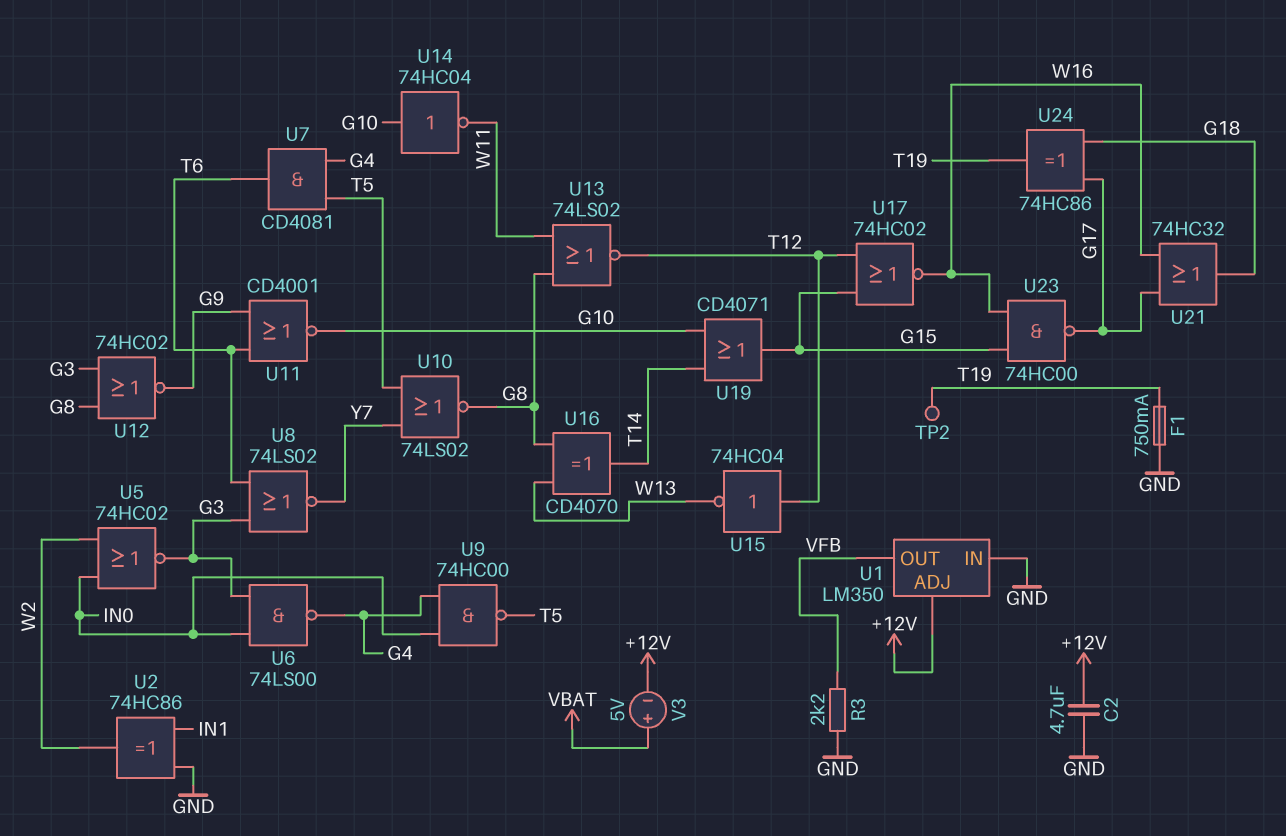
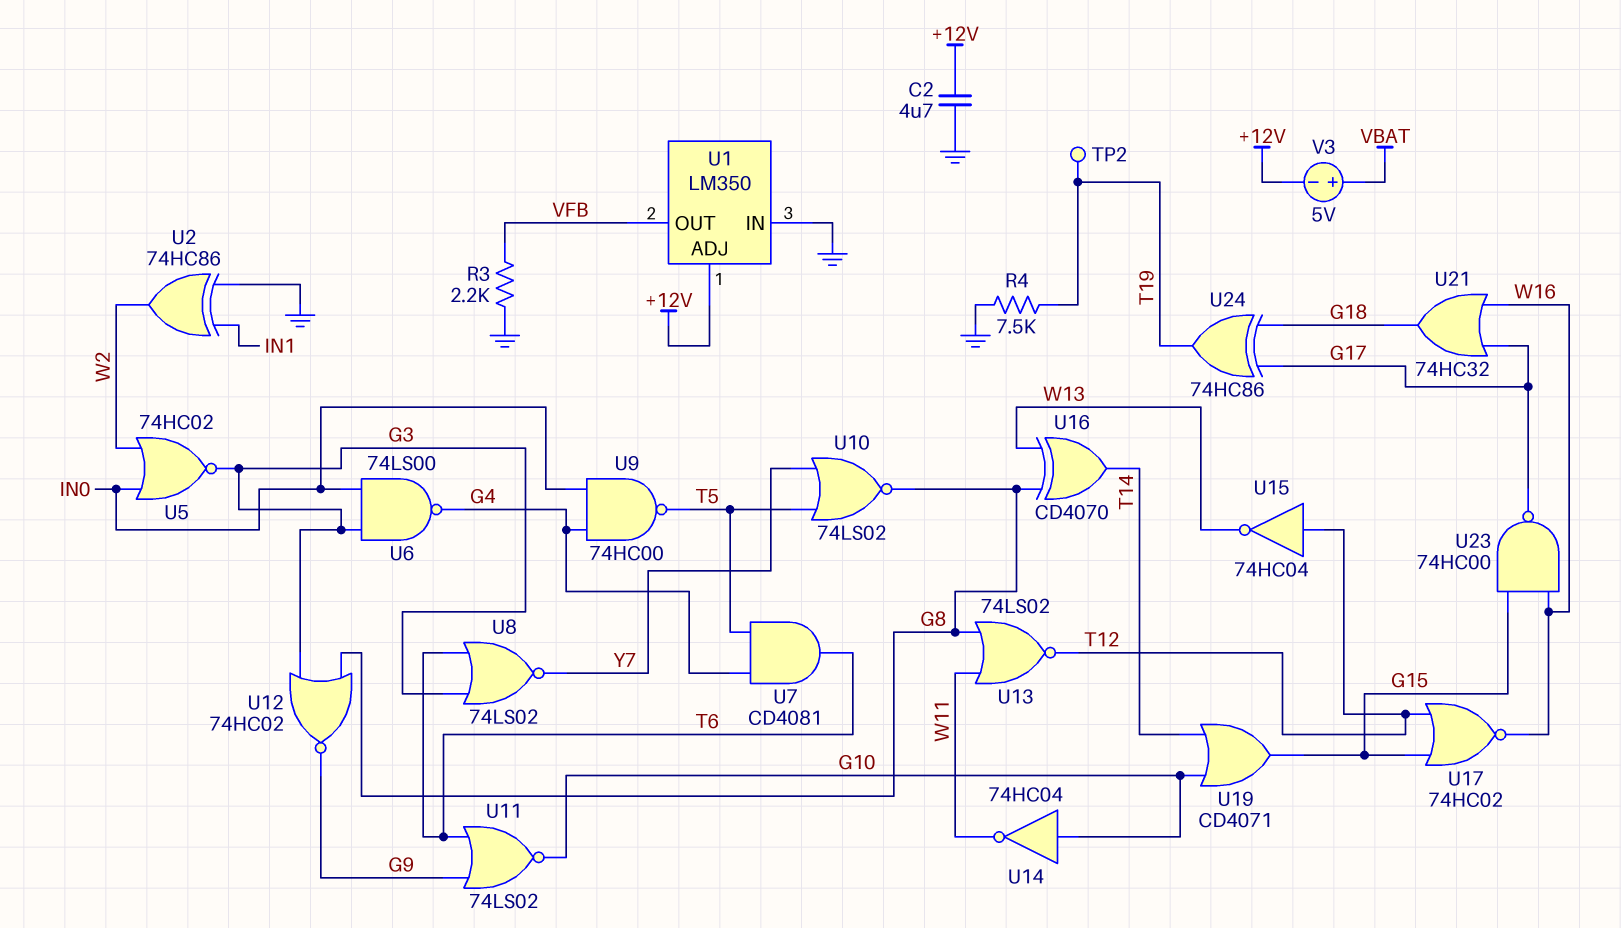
F1: 750mA (GND, T19) -> none
R4: none -> 7.5k (GND, T19)
U11: NOR CD4001 (in G9, in T6, out G10) -> NOR 74LS02 (in G9, in T6, out G10)

